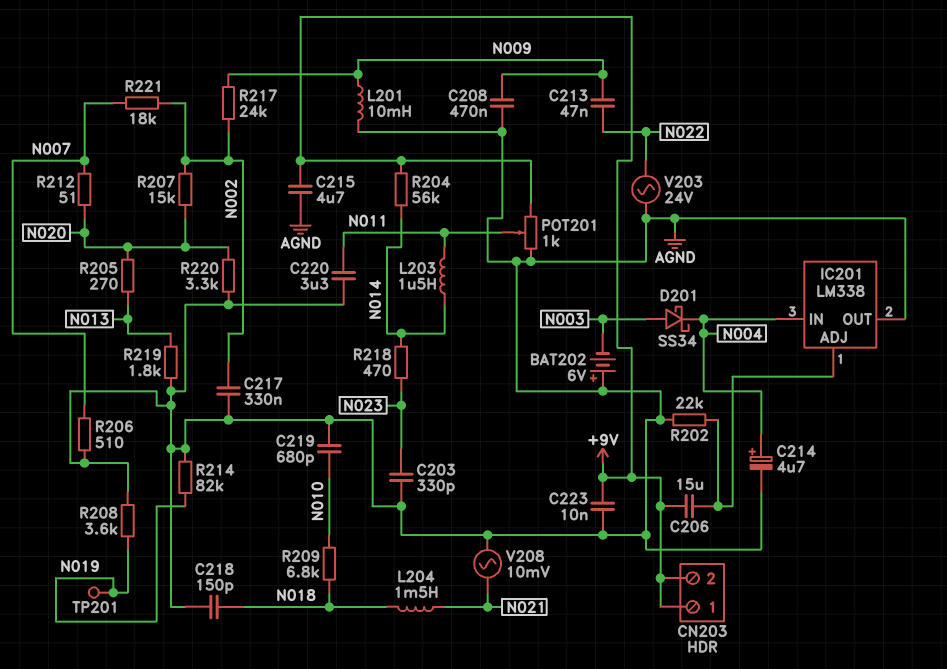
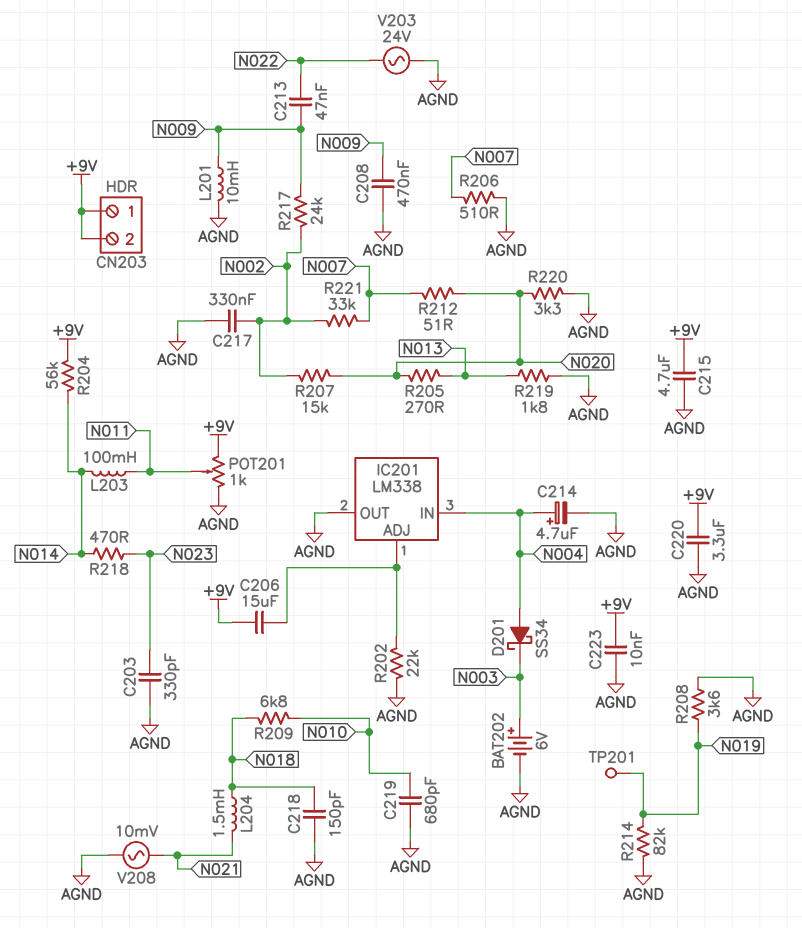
BAT202: 6V (plus AGND, minus N003) -> 6V (plus N003, minus AGND)
C220: 3.3uF (AGND, N011) -> 3.3uF (+9V, AGND)
D201: schottky SS34 (A N003, K N004) -> schottky SS34 (A N004, K N003)
L203: 1.5uH (N011, N014) -> 100mH (N011, N014)
R221: 18k (N002, N007) -> 33k (N002, N007)

